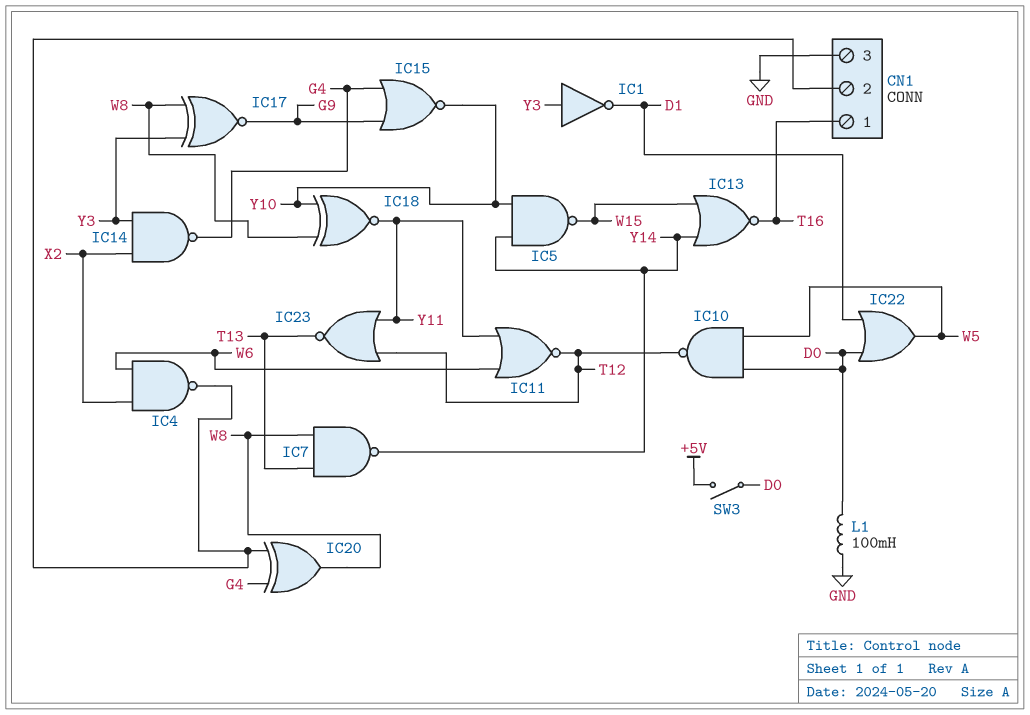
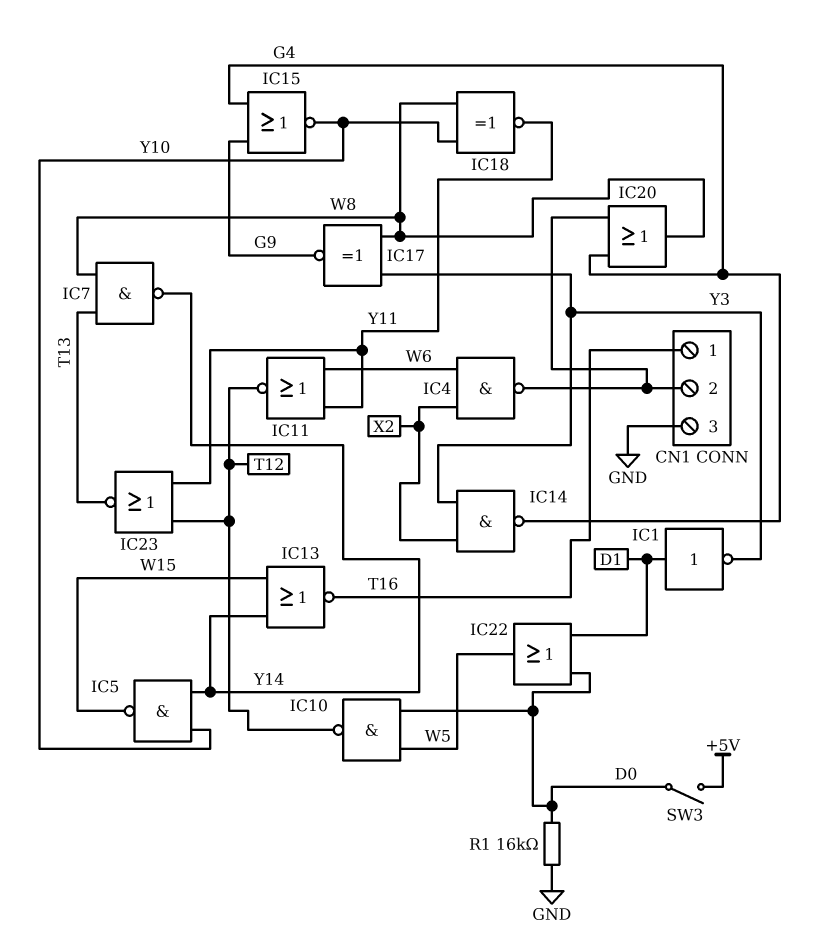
IC1: NOT (in Y3, out D1) -> NOT (in D1, out Y3)
IC20: XOR (in CN1/2, in G4, out W8) -> OR (in CN1/2, in G4, out W8)
L1: 100mH (D0, GND) -> none
R1: none -> 16k (D0, GND)

